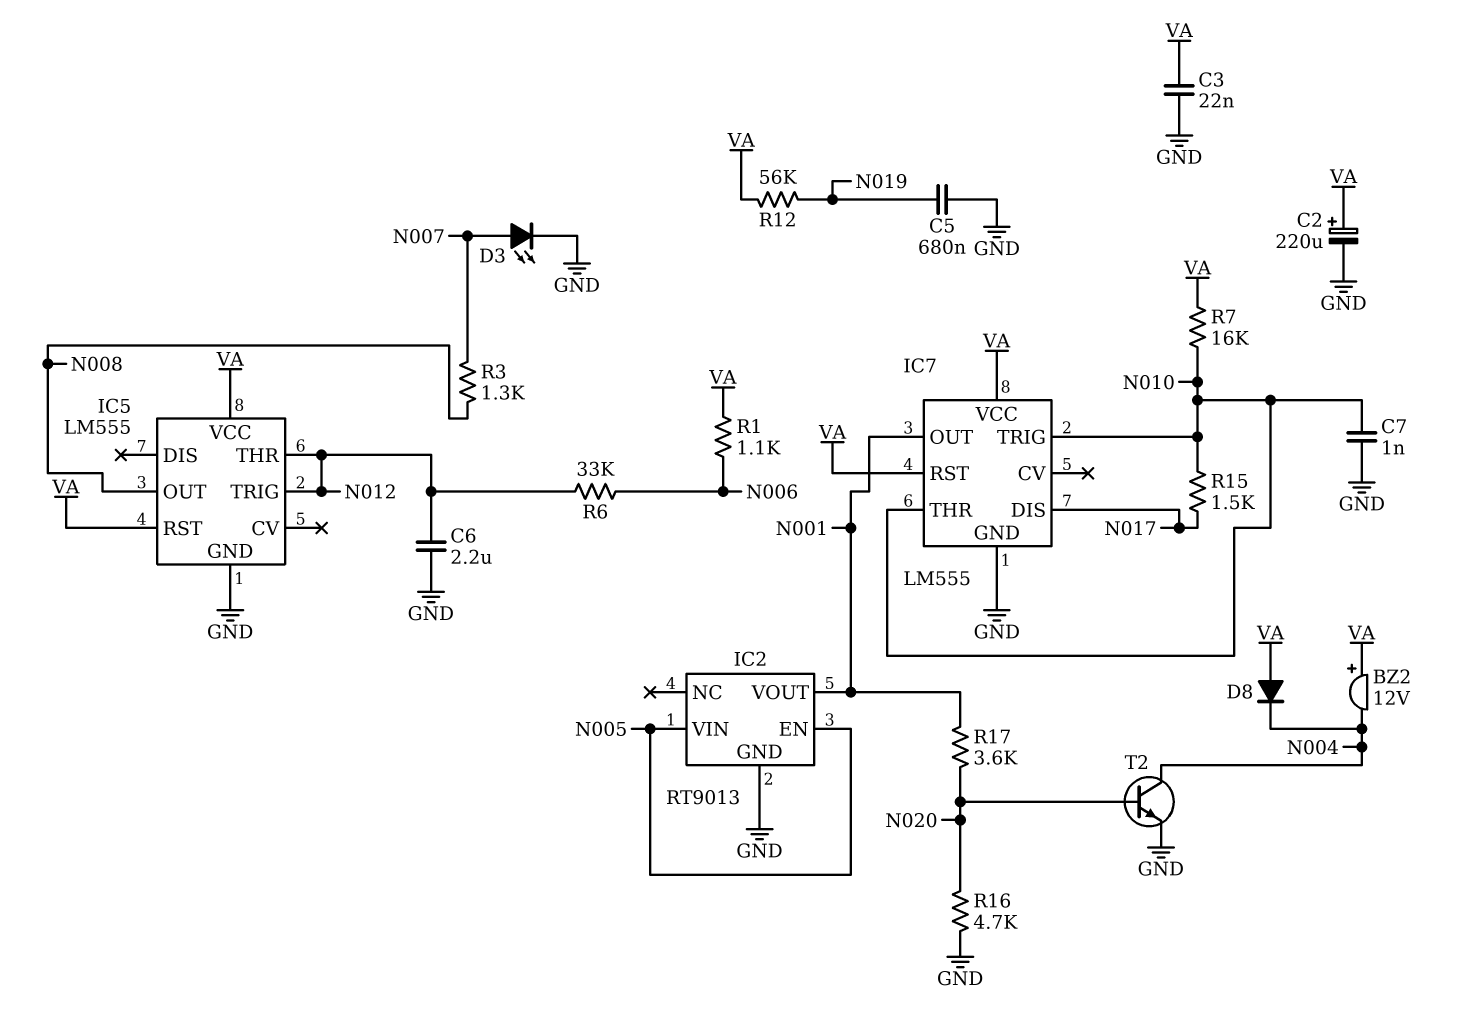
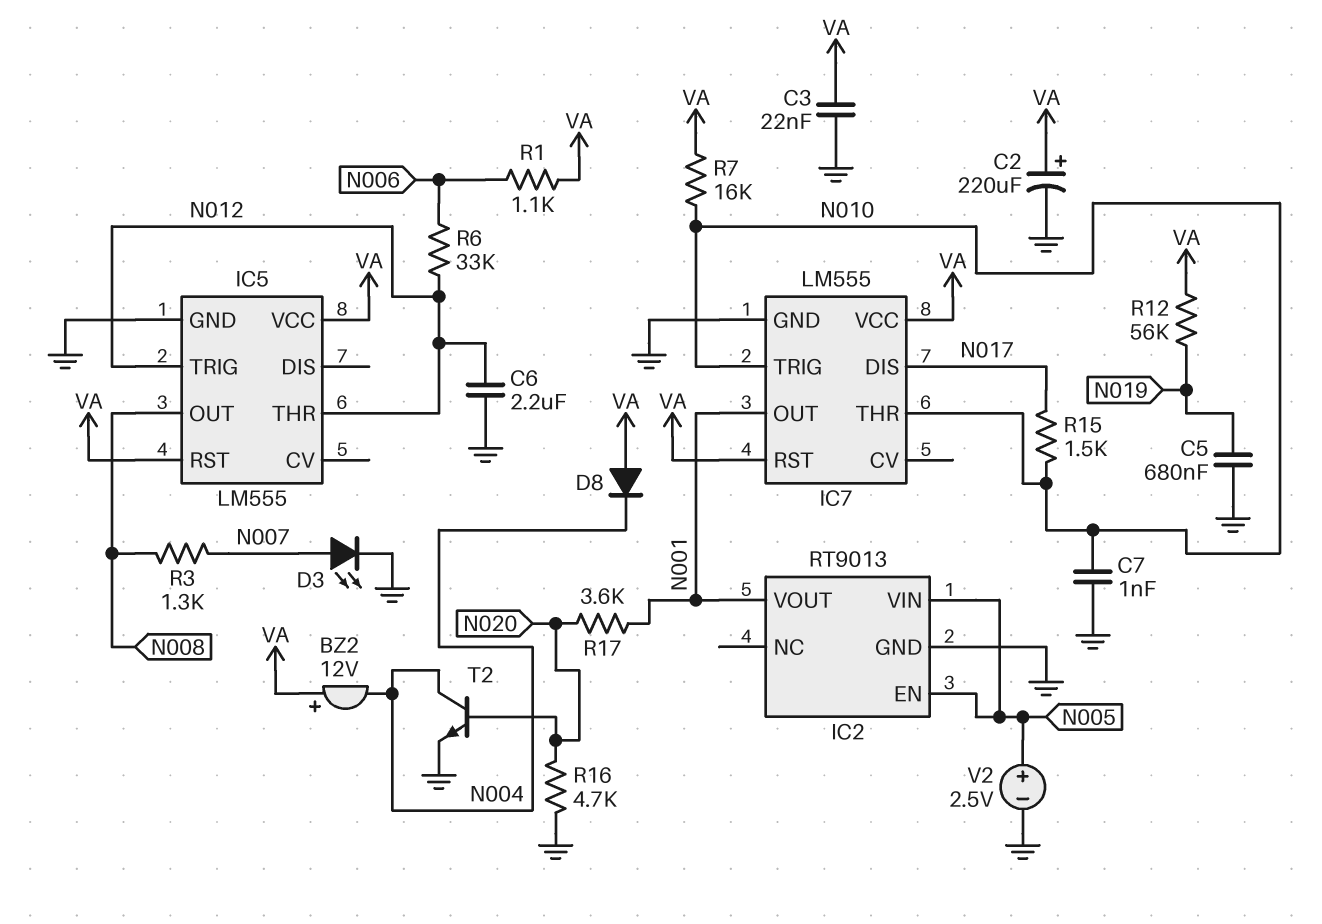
V2: none -> 2.5V (plus N005, minus GND)

